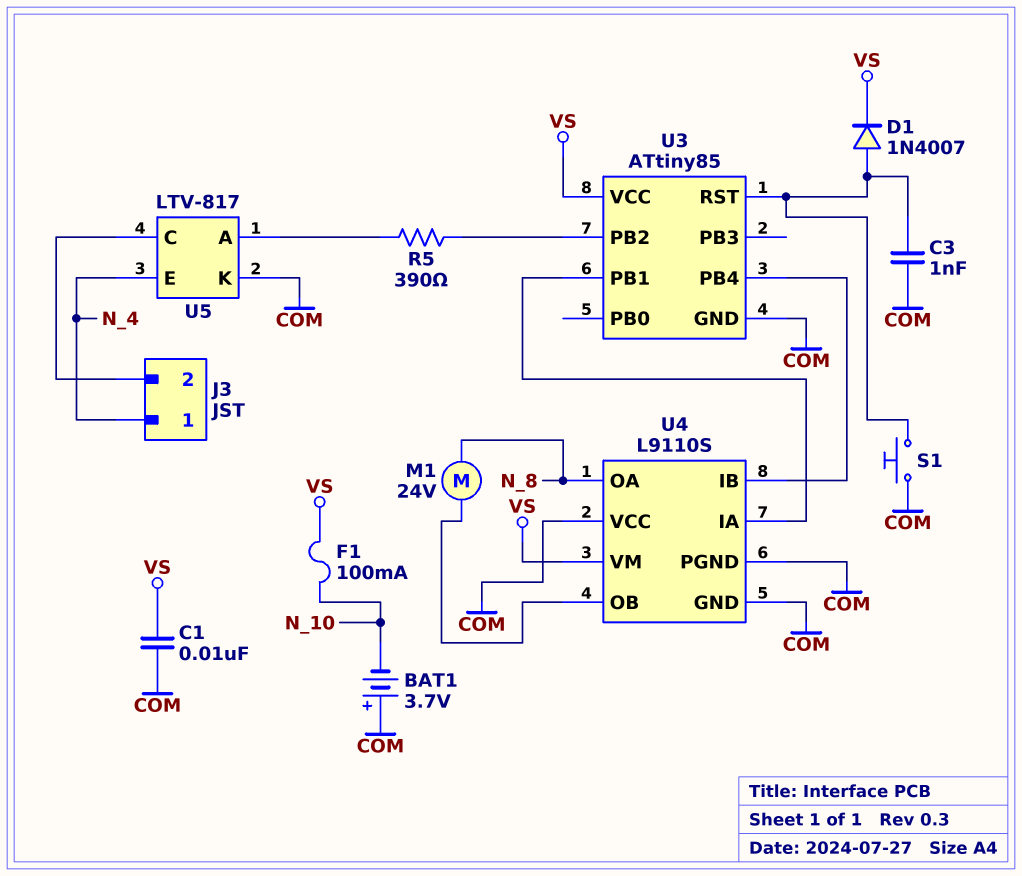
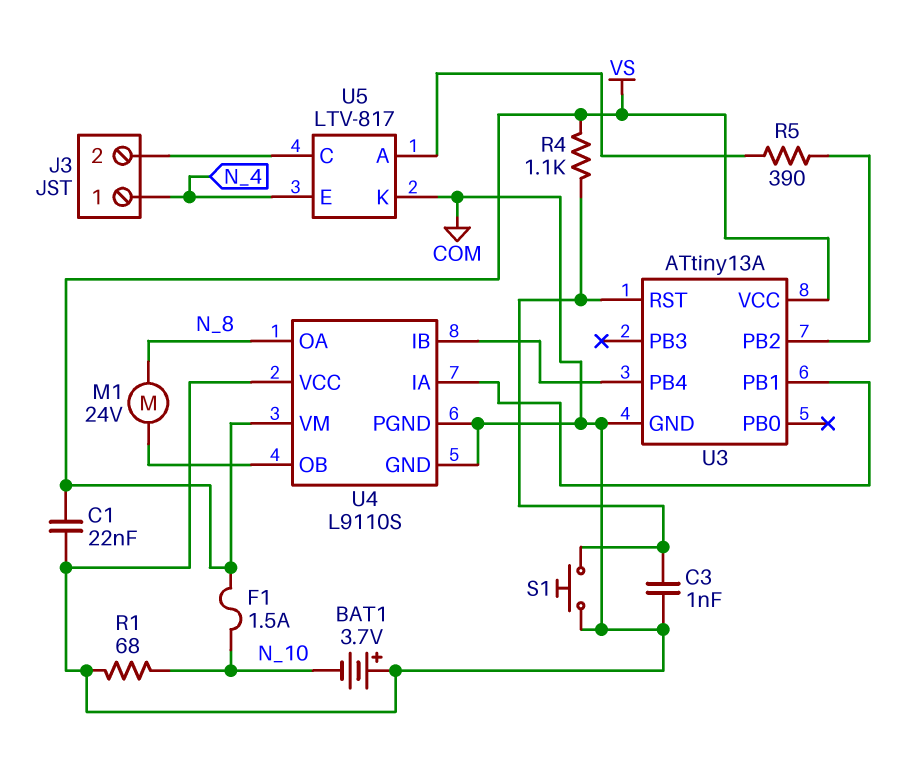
C1: 10nF (COM, VS) -> 22nF (COM, VS)
D1: diode 1N4007 (A U3/RST, K VS) -> none
F1: 100mA (N_10, VS) -> 1.5A (N_10, VS)
R1: none -> 68 (COM, N_10)
R4: none -> 1.1k (U3/RST, VS)
U3: ATtiny85 -> ATtiny13A

